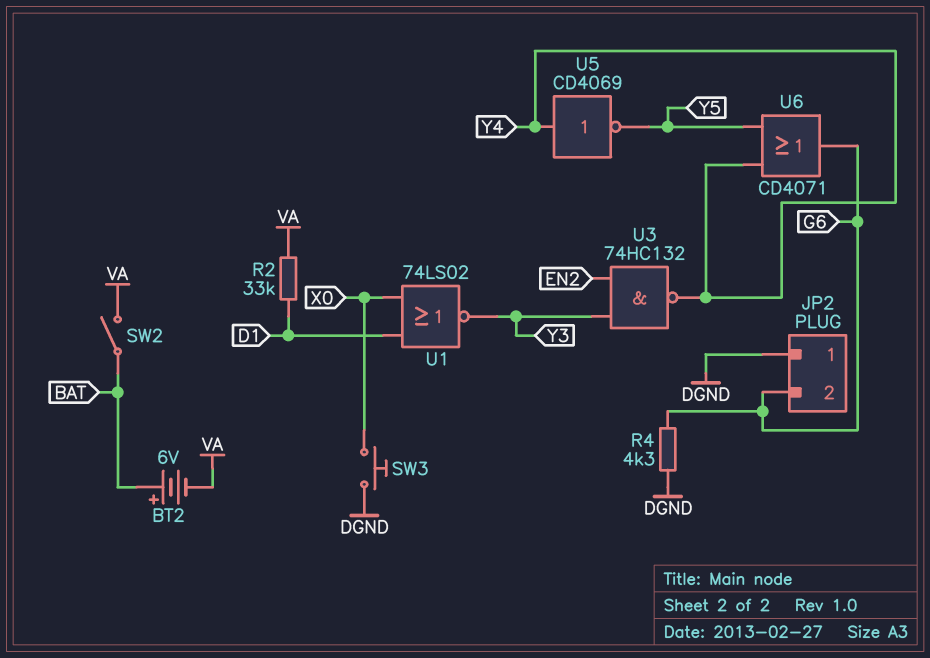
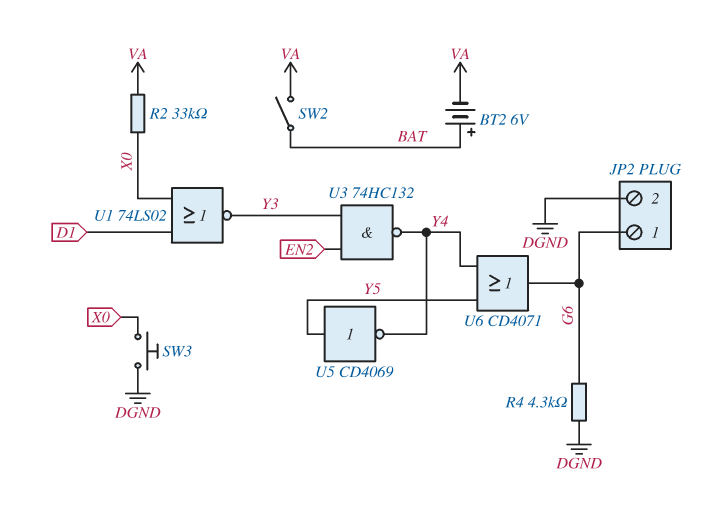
JP2 pin 1: DGND -> G6
JP2 pin 2: G6 -> DGND
R2: 33k (D1, VA) -> 33k (VA, X0)
U5: NOT CD4069 (in Y4, out Y5) -> NOT CD4069 (in Y5, out Y4)

